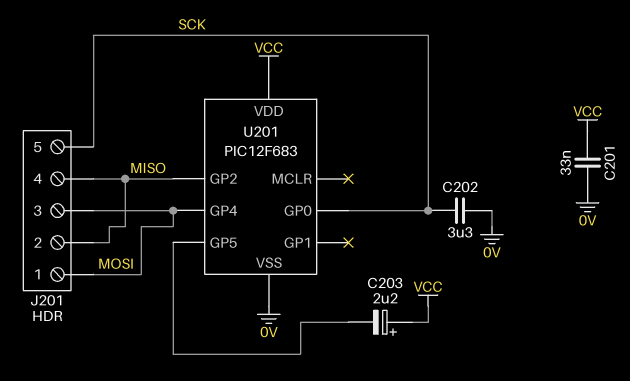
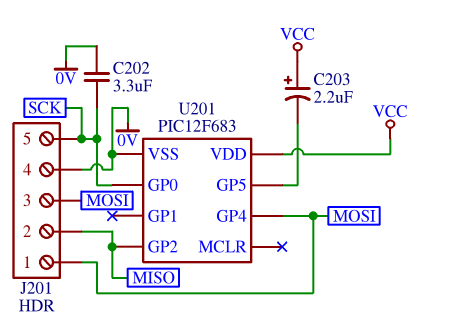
C201: 33nF (0V, VCC) -> none
J201 pin 4: MISO -> 0V

